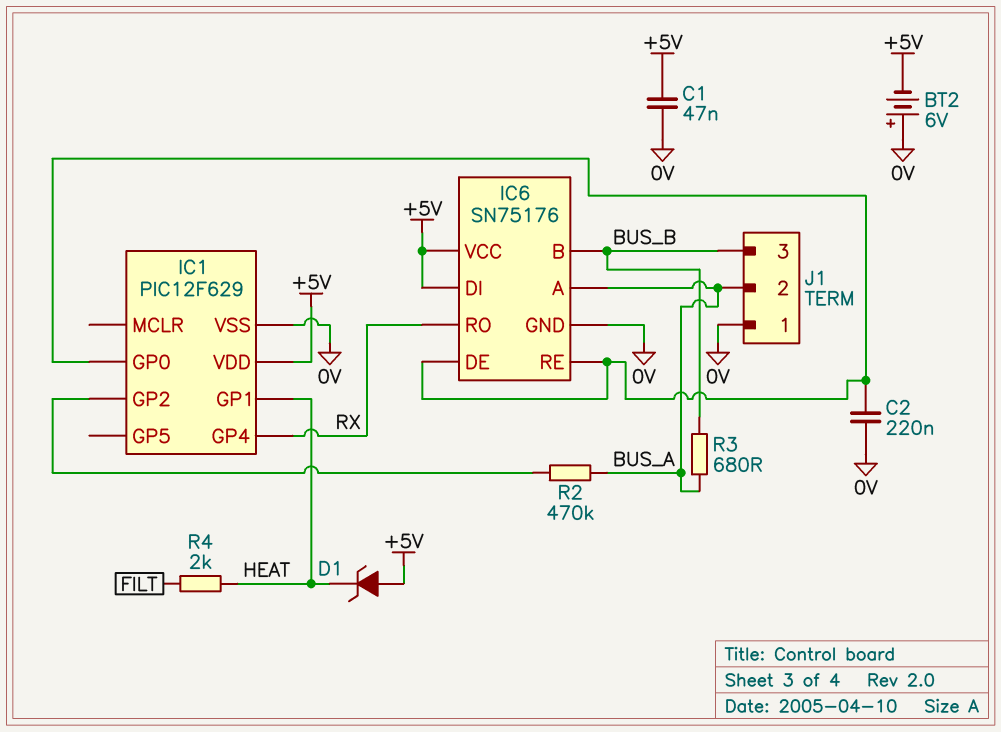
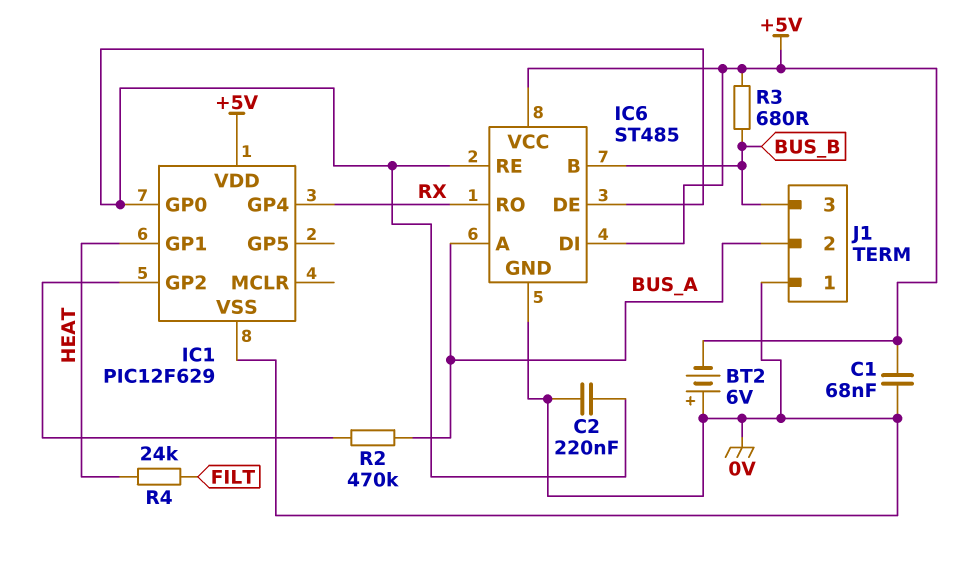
C1: 47nF (+5V, 0V) -> 68nF (+5V, 0V)
D1: zener (A +5V, K HEAT) -> none
IC6: SN75176 -> ST485
R3: 680 (BUS_A, BUS_B) -> 680 (+5V, BUS_B)
R4: 2k (FILT, HEAT) -> 24k (FILT, HEAT)

